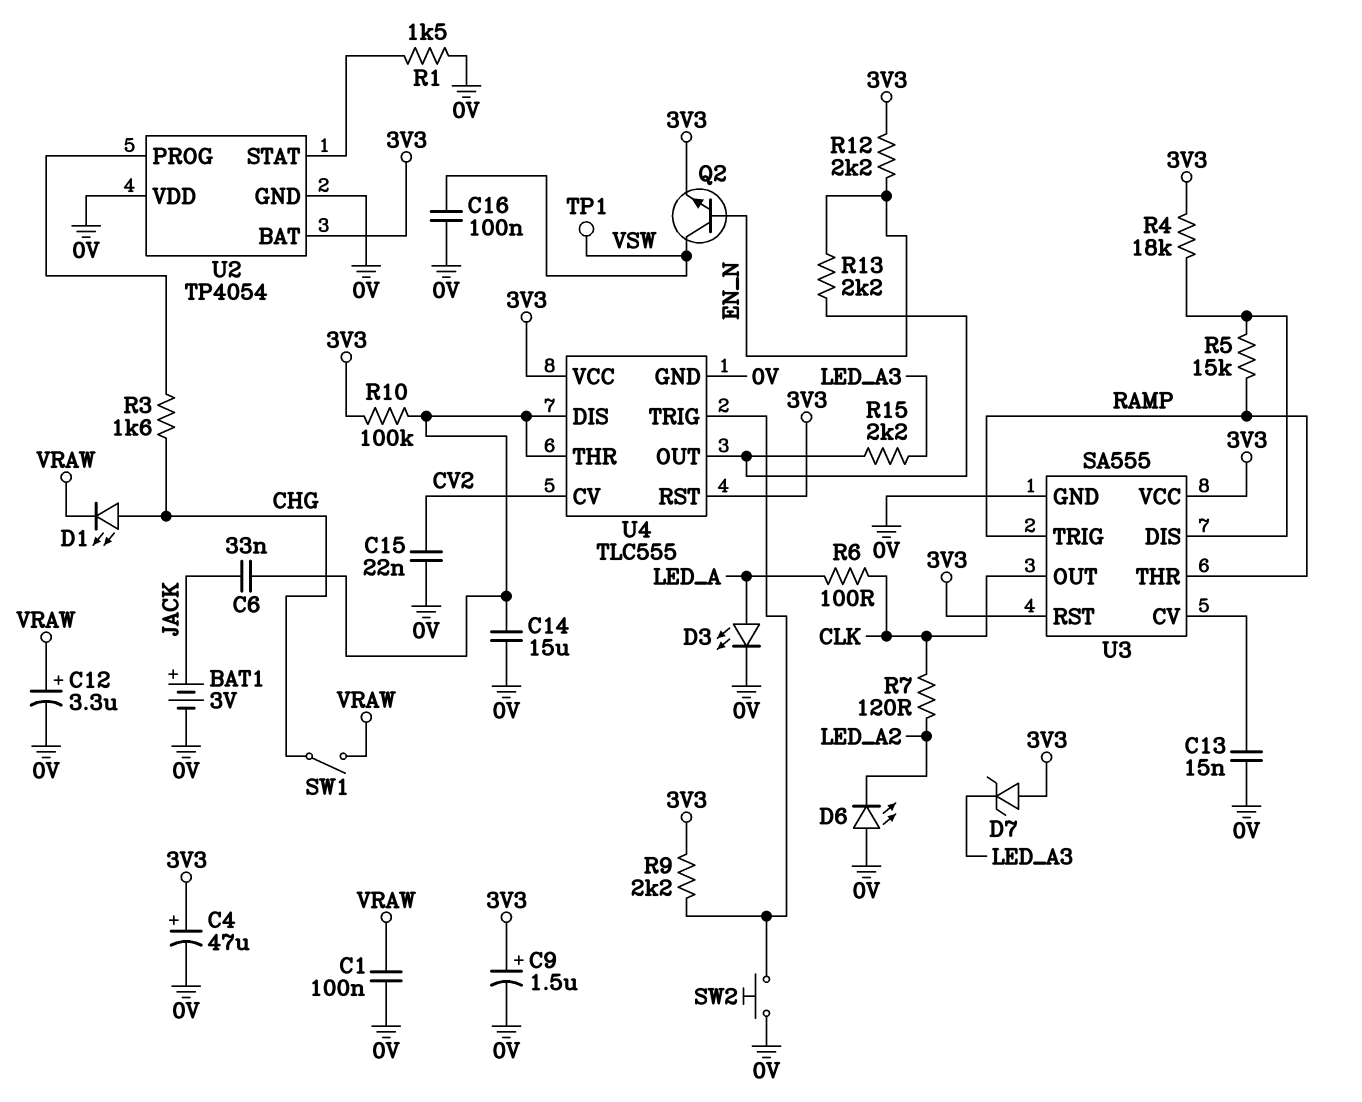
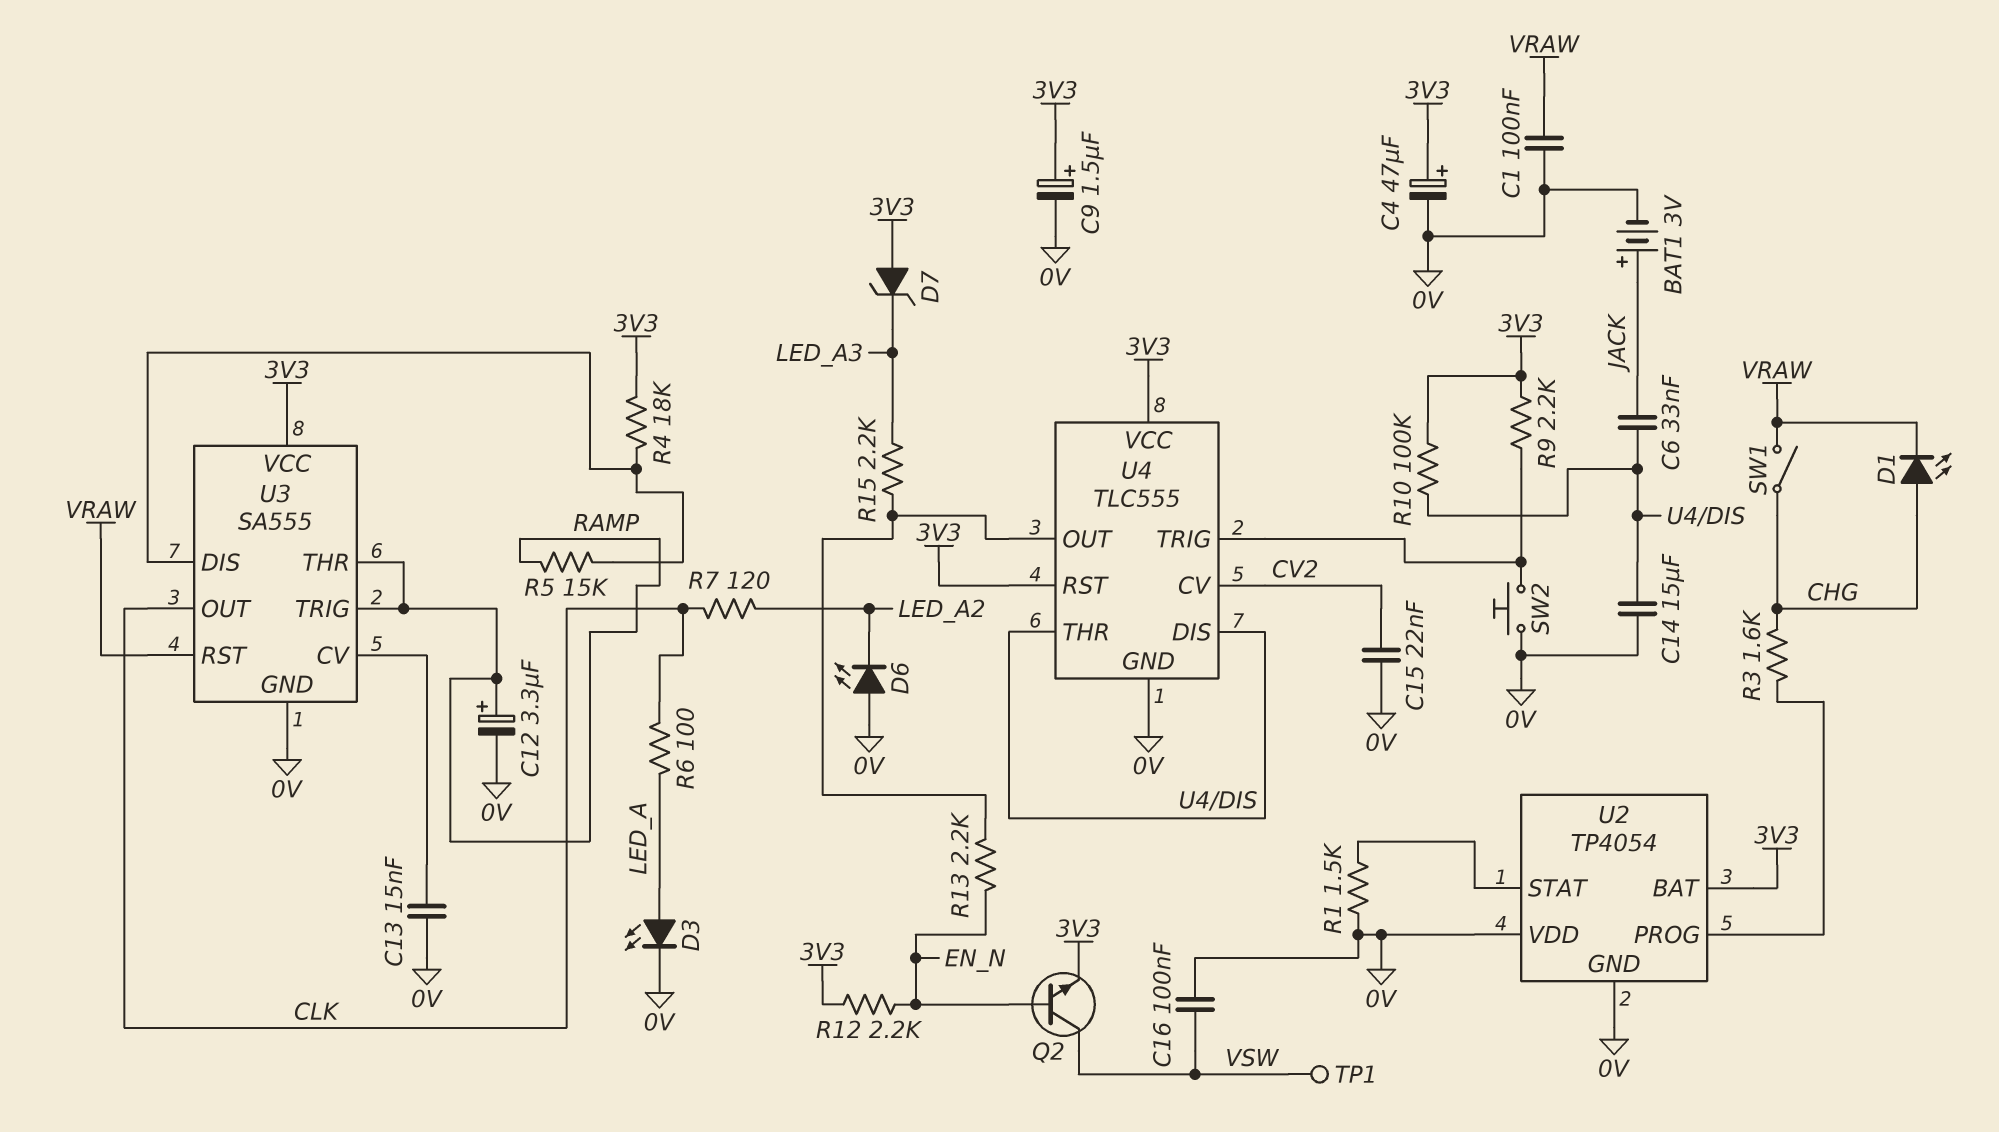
C12: 3.3uF (plus VRAW, minus 0V) -> 3.3uF (plus RAMP, minus 0V)
U3 pin RST: 3V3 -> VRAW

